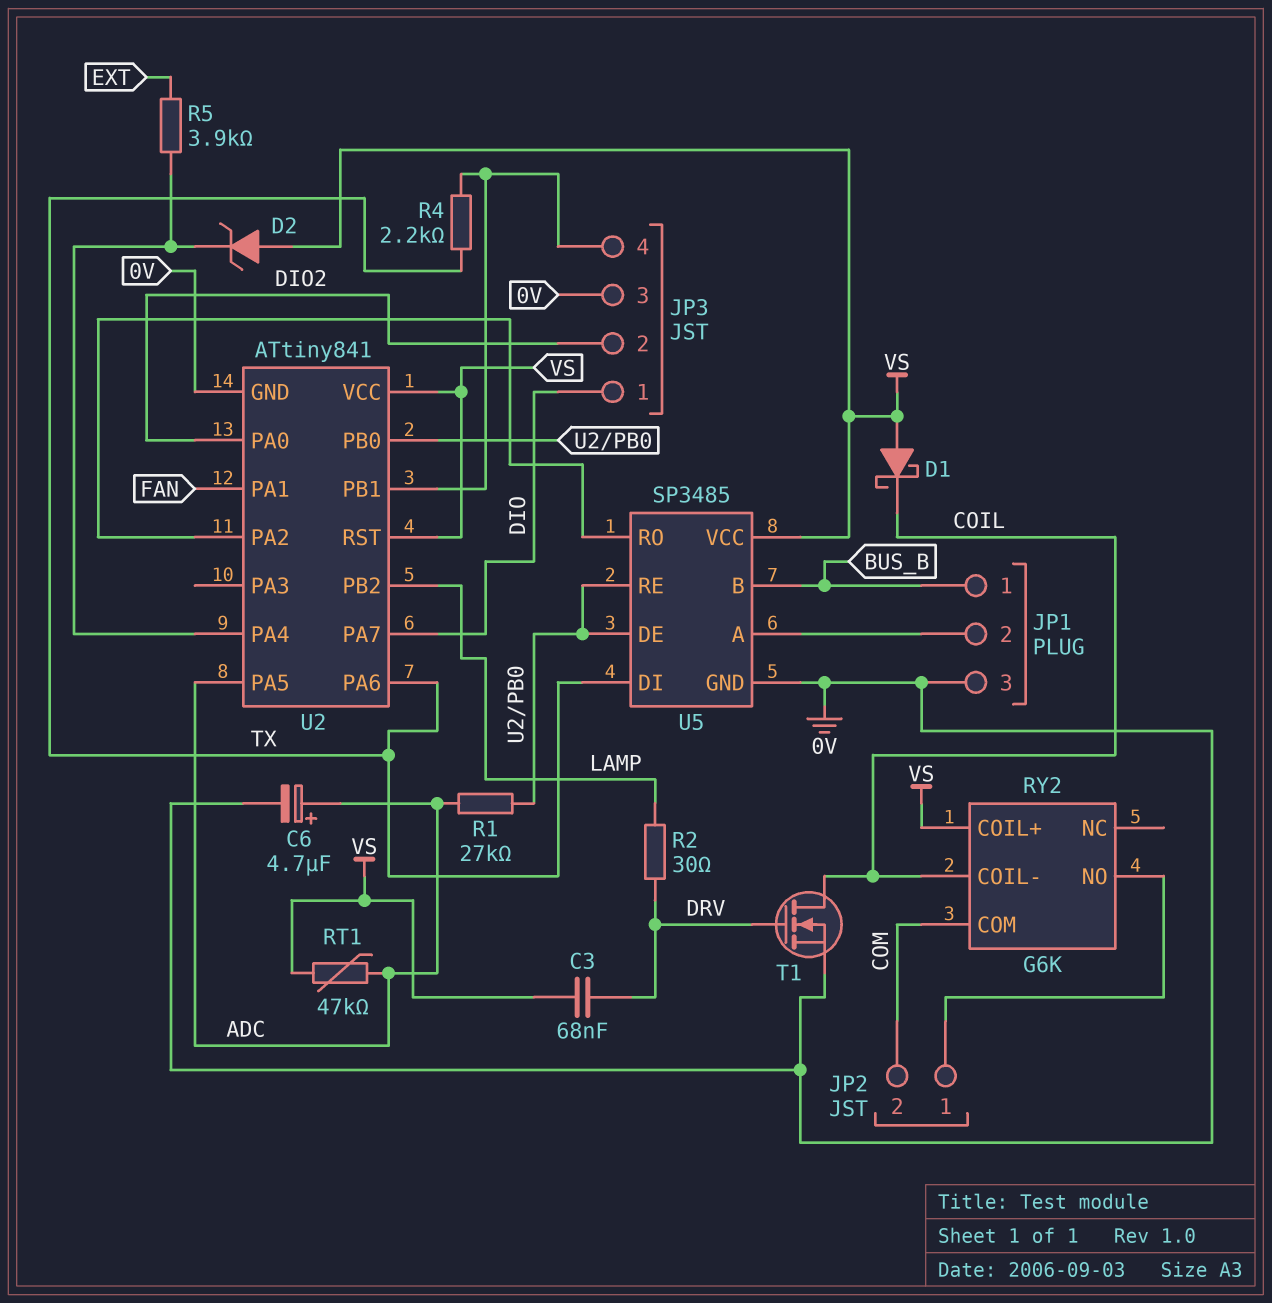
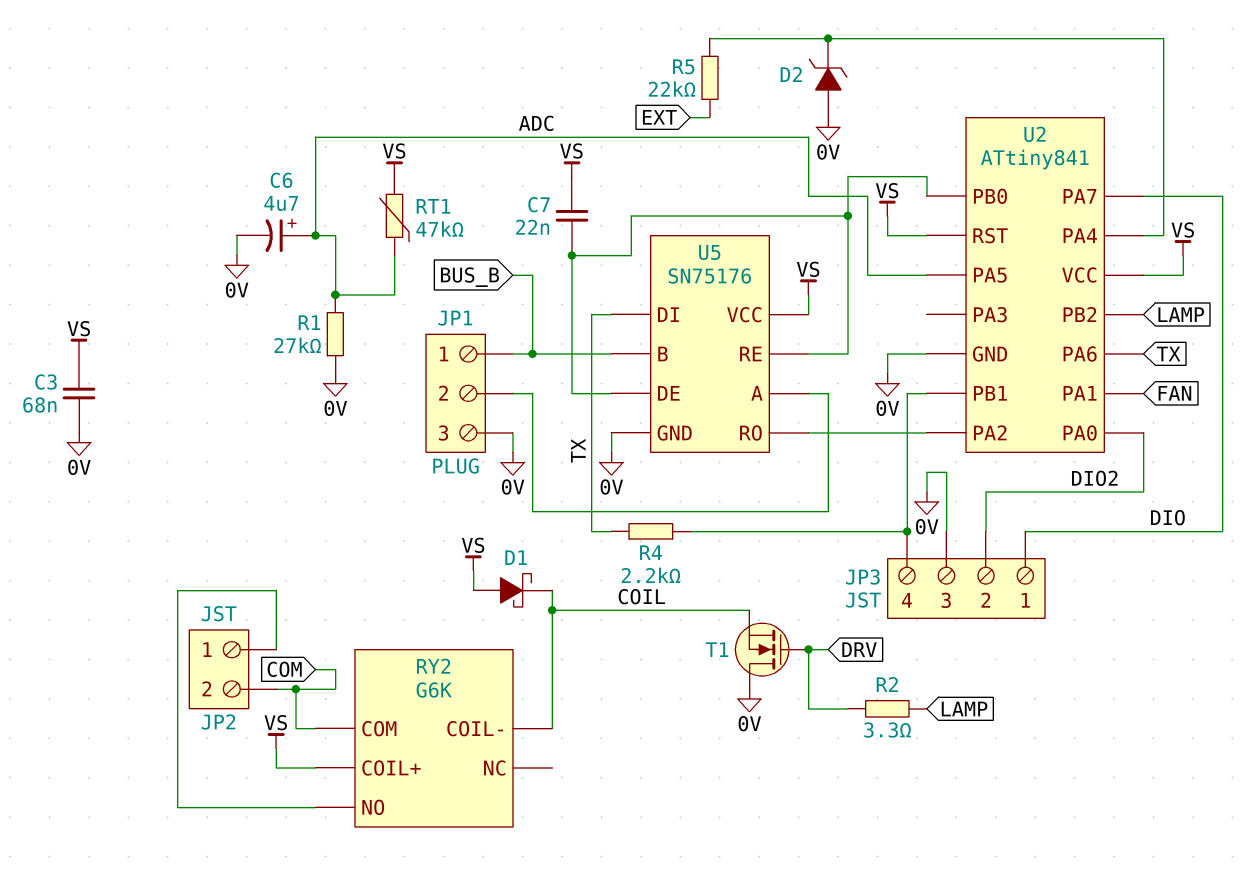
C3: 68nF (DRV, VS) -> 68nF (0V, VS)
C7: none -> 22nF (U2/PB0, VS)
D2: zener (A VS, K U2/PA4) -> zener (A 0V, K U2/PA4)
R1: 27k (ADC, U2/PB0) -> 27k (0V, ADC)
R2: 30 (DRV, LAMP) -> 3.3 (DRV, LAMP)
R5: 3.9k (EXT, U2/PA4) -> 22k (EXT, U2/PA4)
T1: NMOS (G DRV, D COIL, S 0V) -> NMOS (G DRV, D 0V, S COIL)
U5: SP3485 -> SN75176

